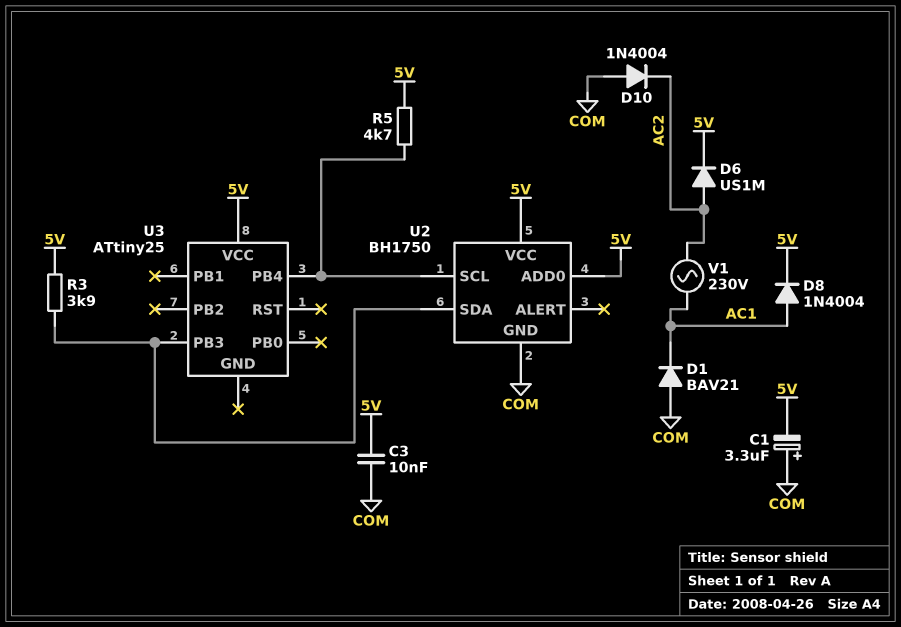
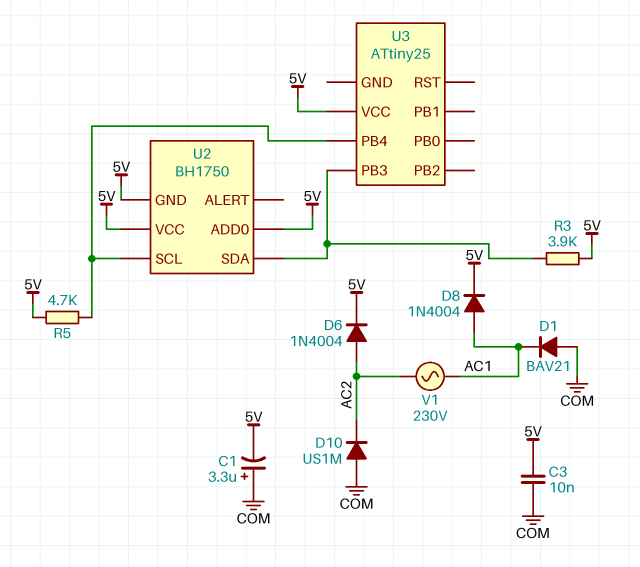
D6: diode US1M (A AC2, K 5V) -> diode 1N4004 (A AC2, K 5V)
D10: diode 1N4004 (A COM, K AC2) -> diode US1M (A COM, K AC2)
U2 pin GND: COM -> 5V

